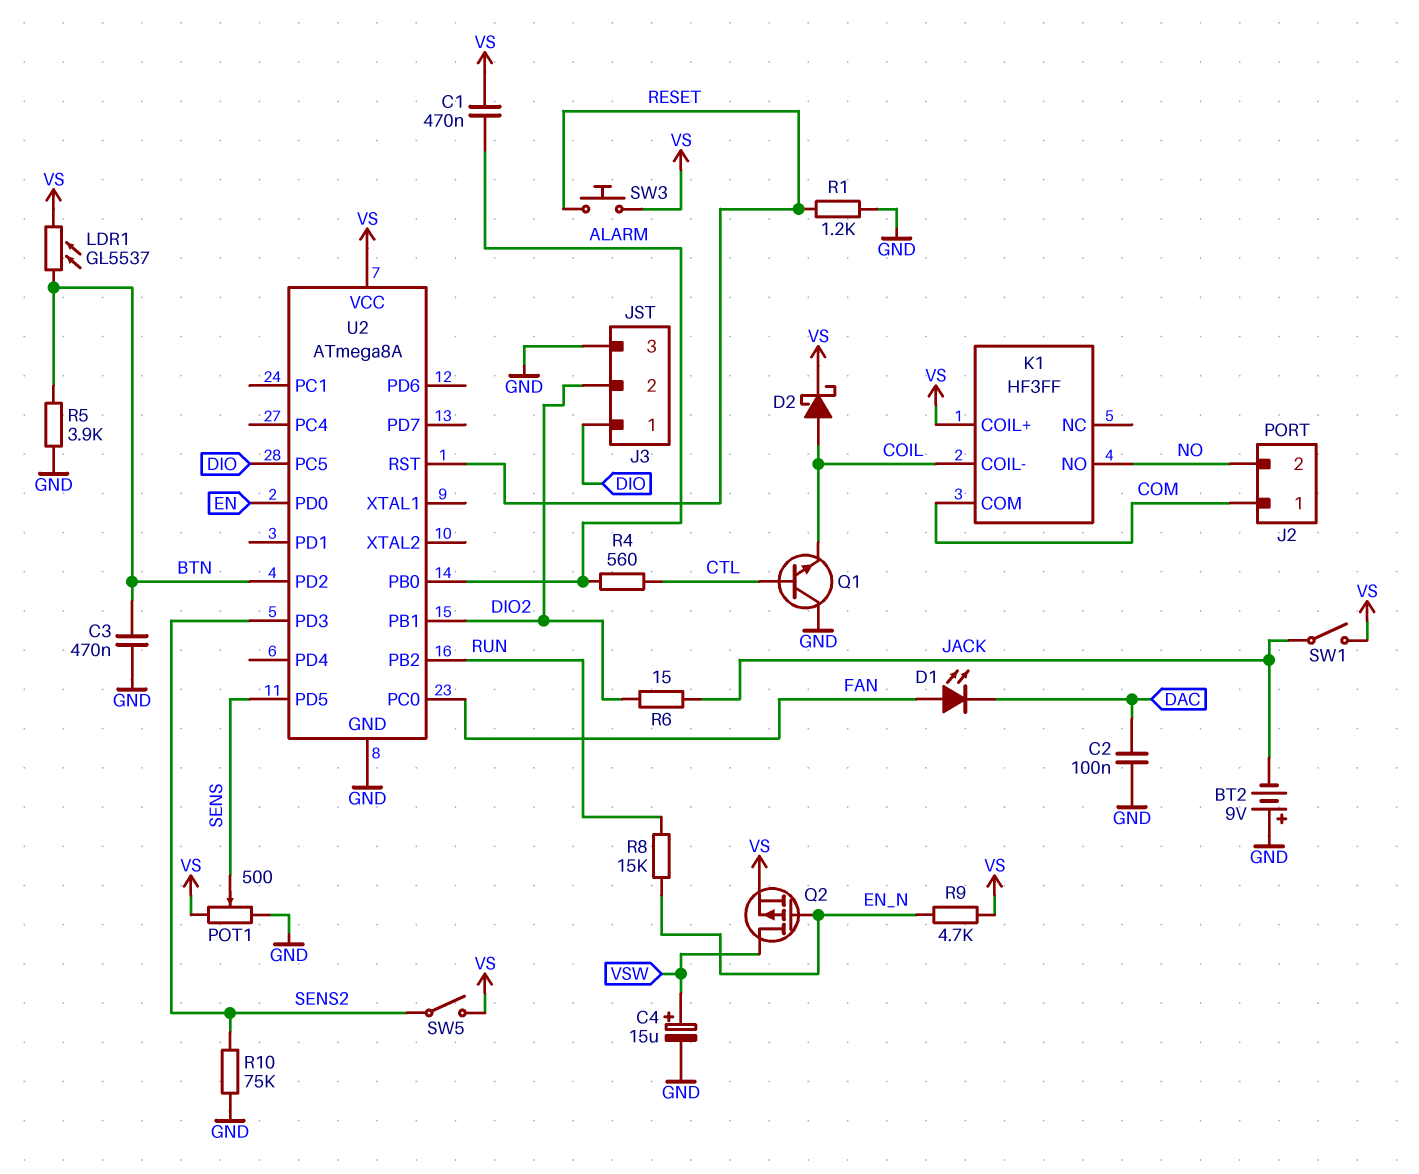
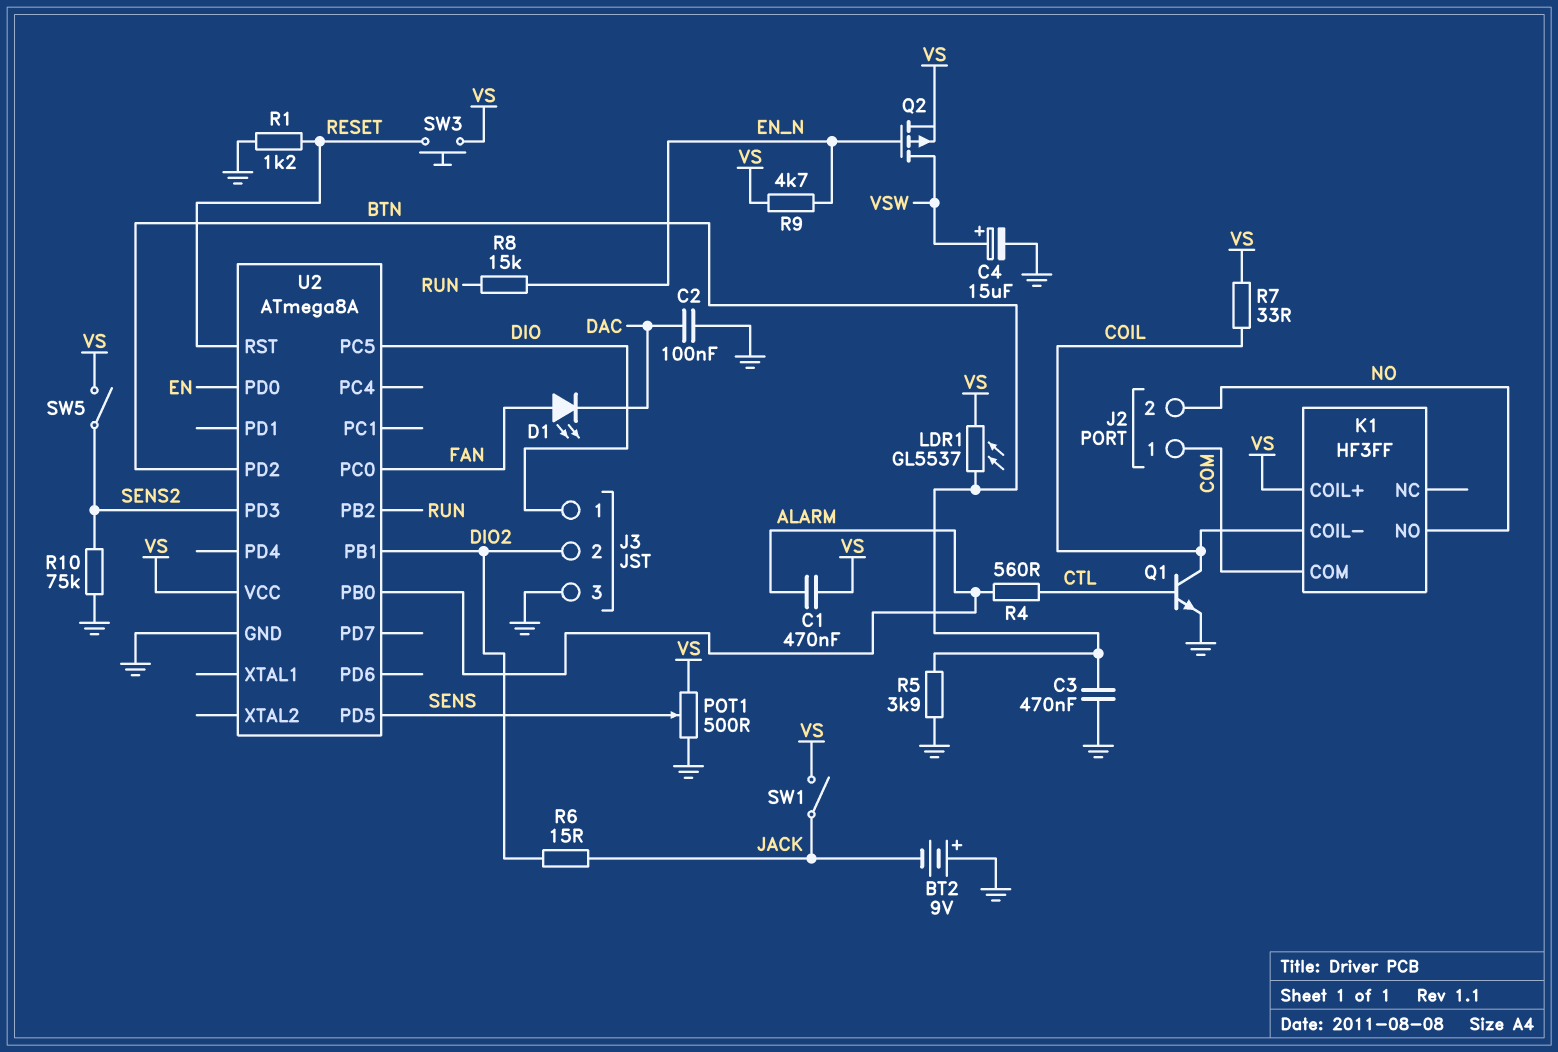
D2: schottky (A COIL, K VS) -> none
Q1: NPN (B CTL, C GND, E COIL) -> NPN (B CTL, C COIL, E GND)
R7: none -> 33 (COIL, VS)

